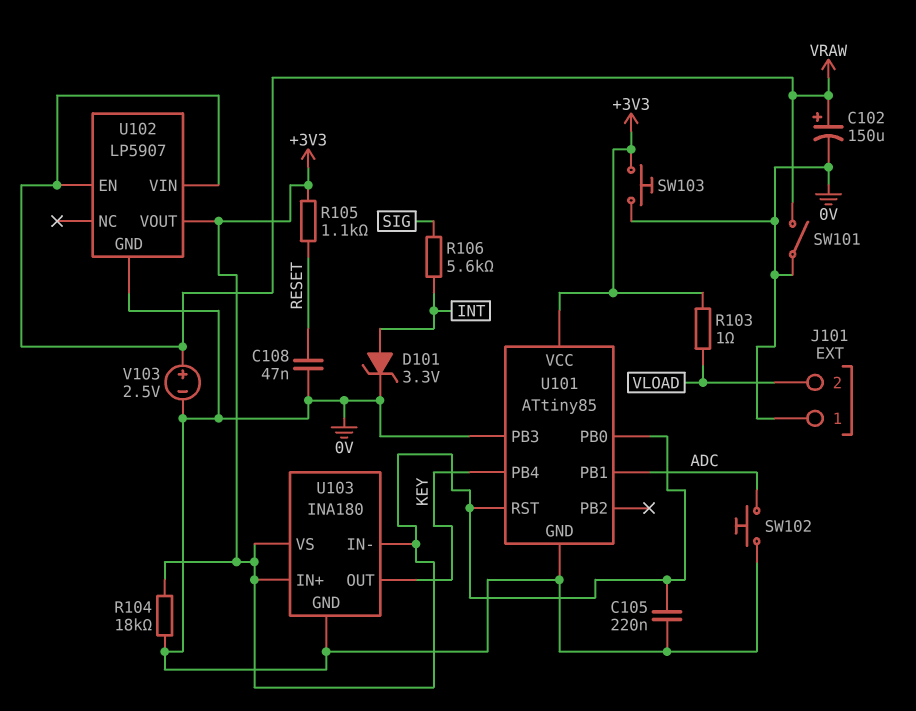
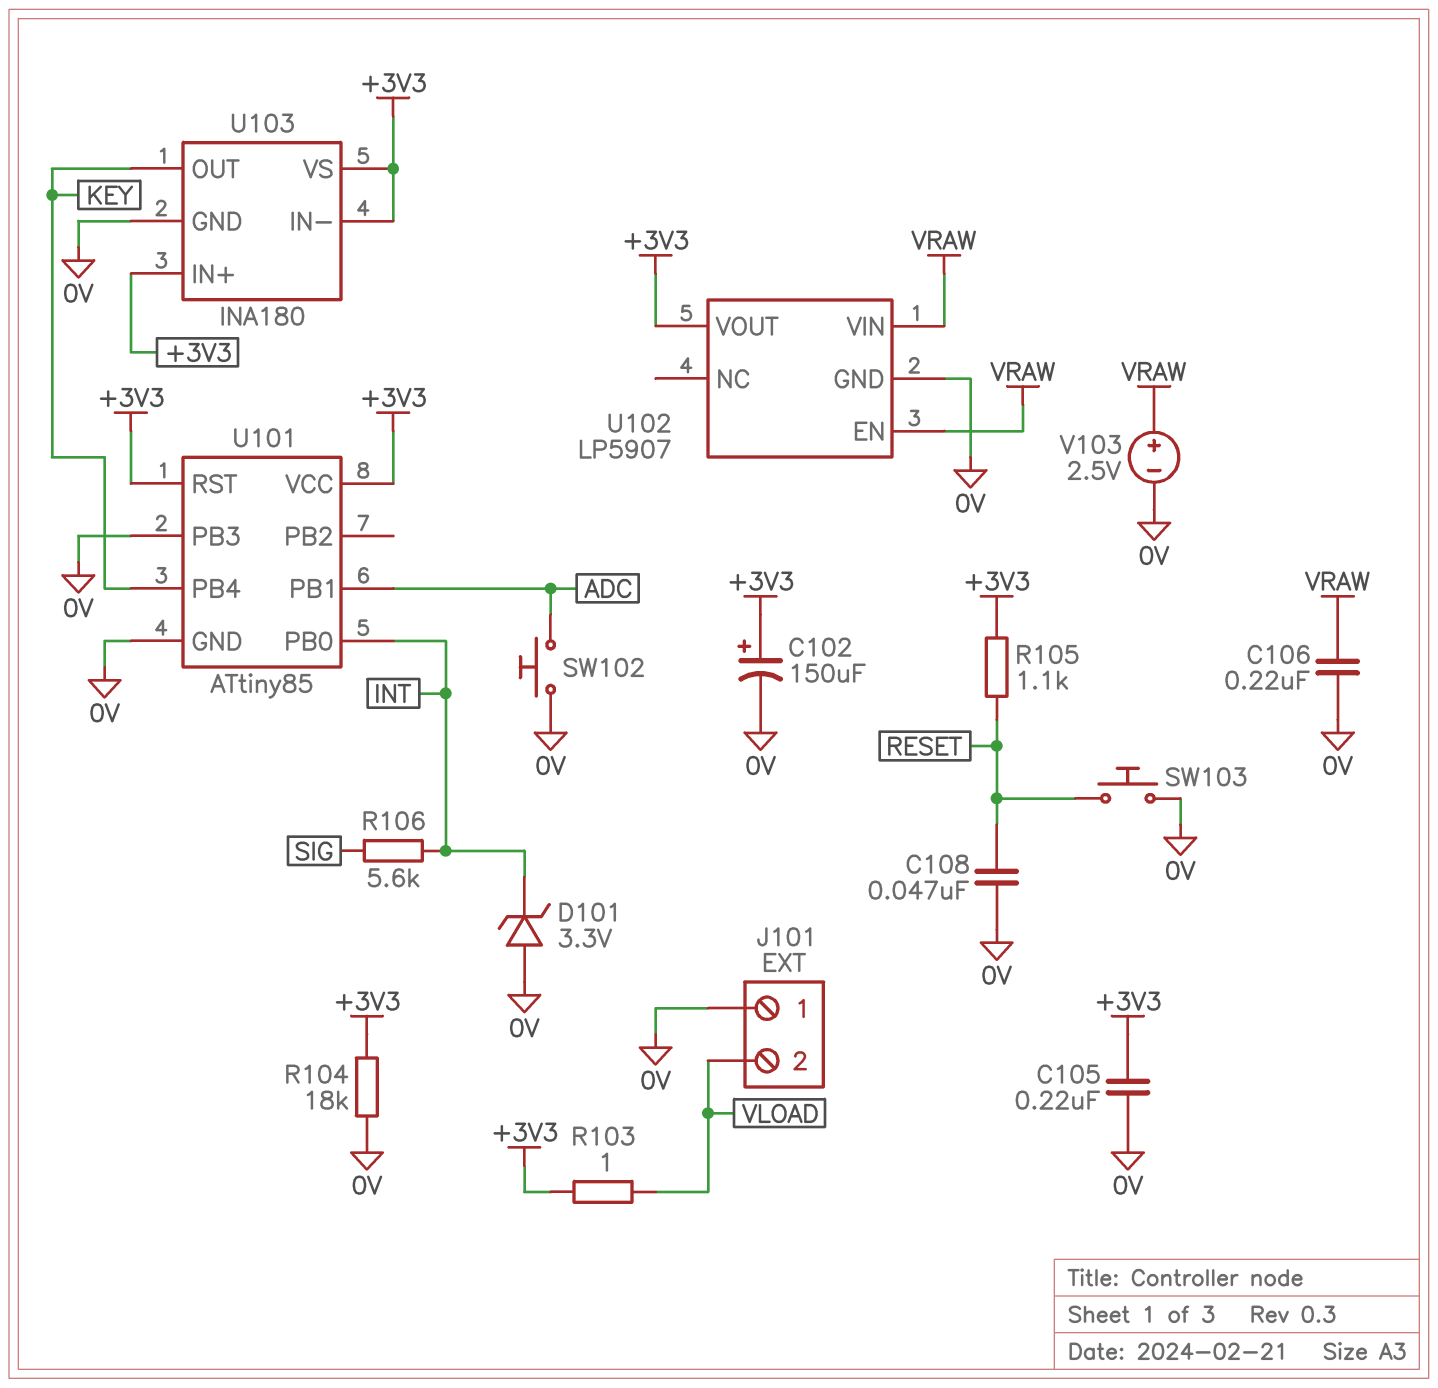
C102: 150uF (plus VRAW, minus 0V) -> 150uF (plus +3V3, minus 0V)
C106: none -> 220nF (0V, VRAW)
D101: zener 3.3V (A INT, K 0V) -> zener 3.3V (A 0V, K INT)
SW101: switch (0V, VRAW) -> none
SW103: button (+3V3, 0V) -> button (0V, RESET)
U101 pin PB0: +3V3 -> INT

